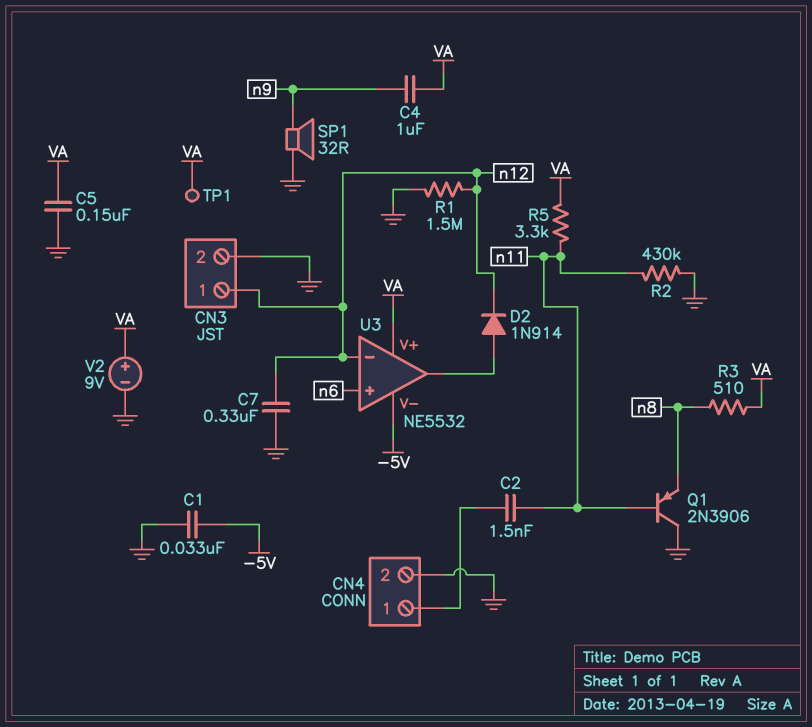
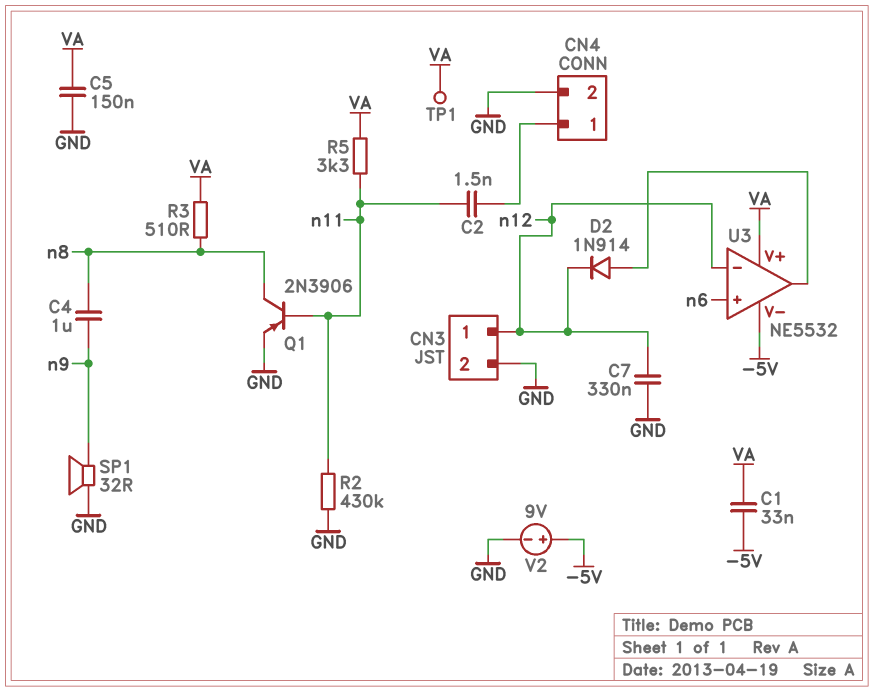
C1: 33nF (-5V, GND) -> 33nF (-5V, VA)
C4: 1uF (VA, n9) -> 1uF (n8, n9)
Q1: PNP 2N3906 (B n11, C GND, E n8) -> PNP 2N3906 (B n11, C n8, E GND)
R1: 1.5M (GND, n12) -> none
V2: 9V (plus VA, minus GND) -> 9V (plus -5V, minus GND)

